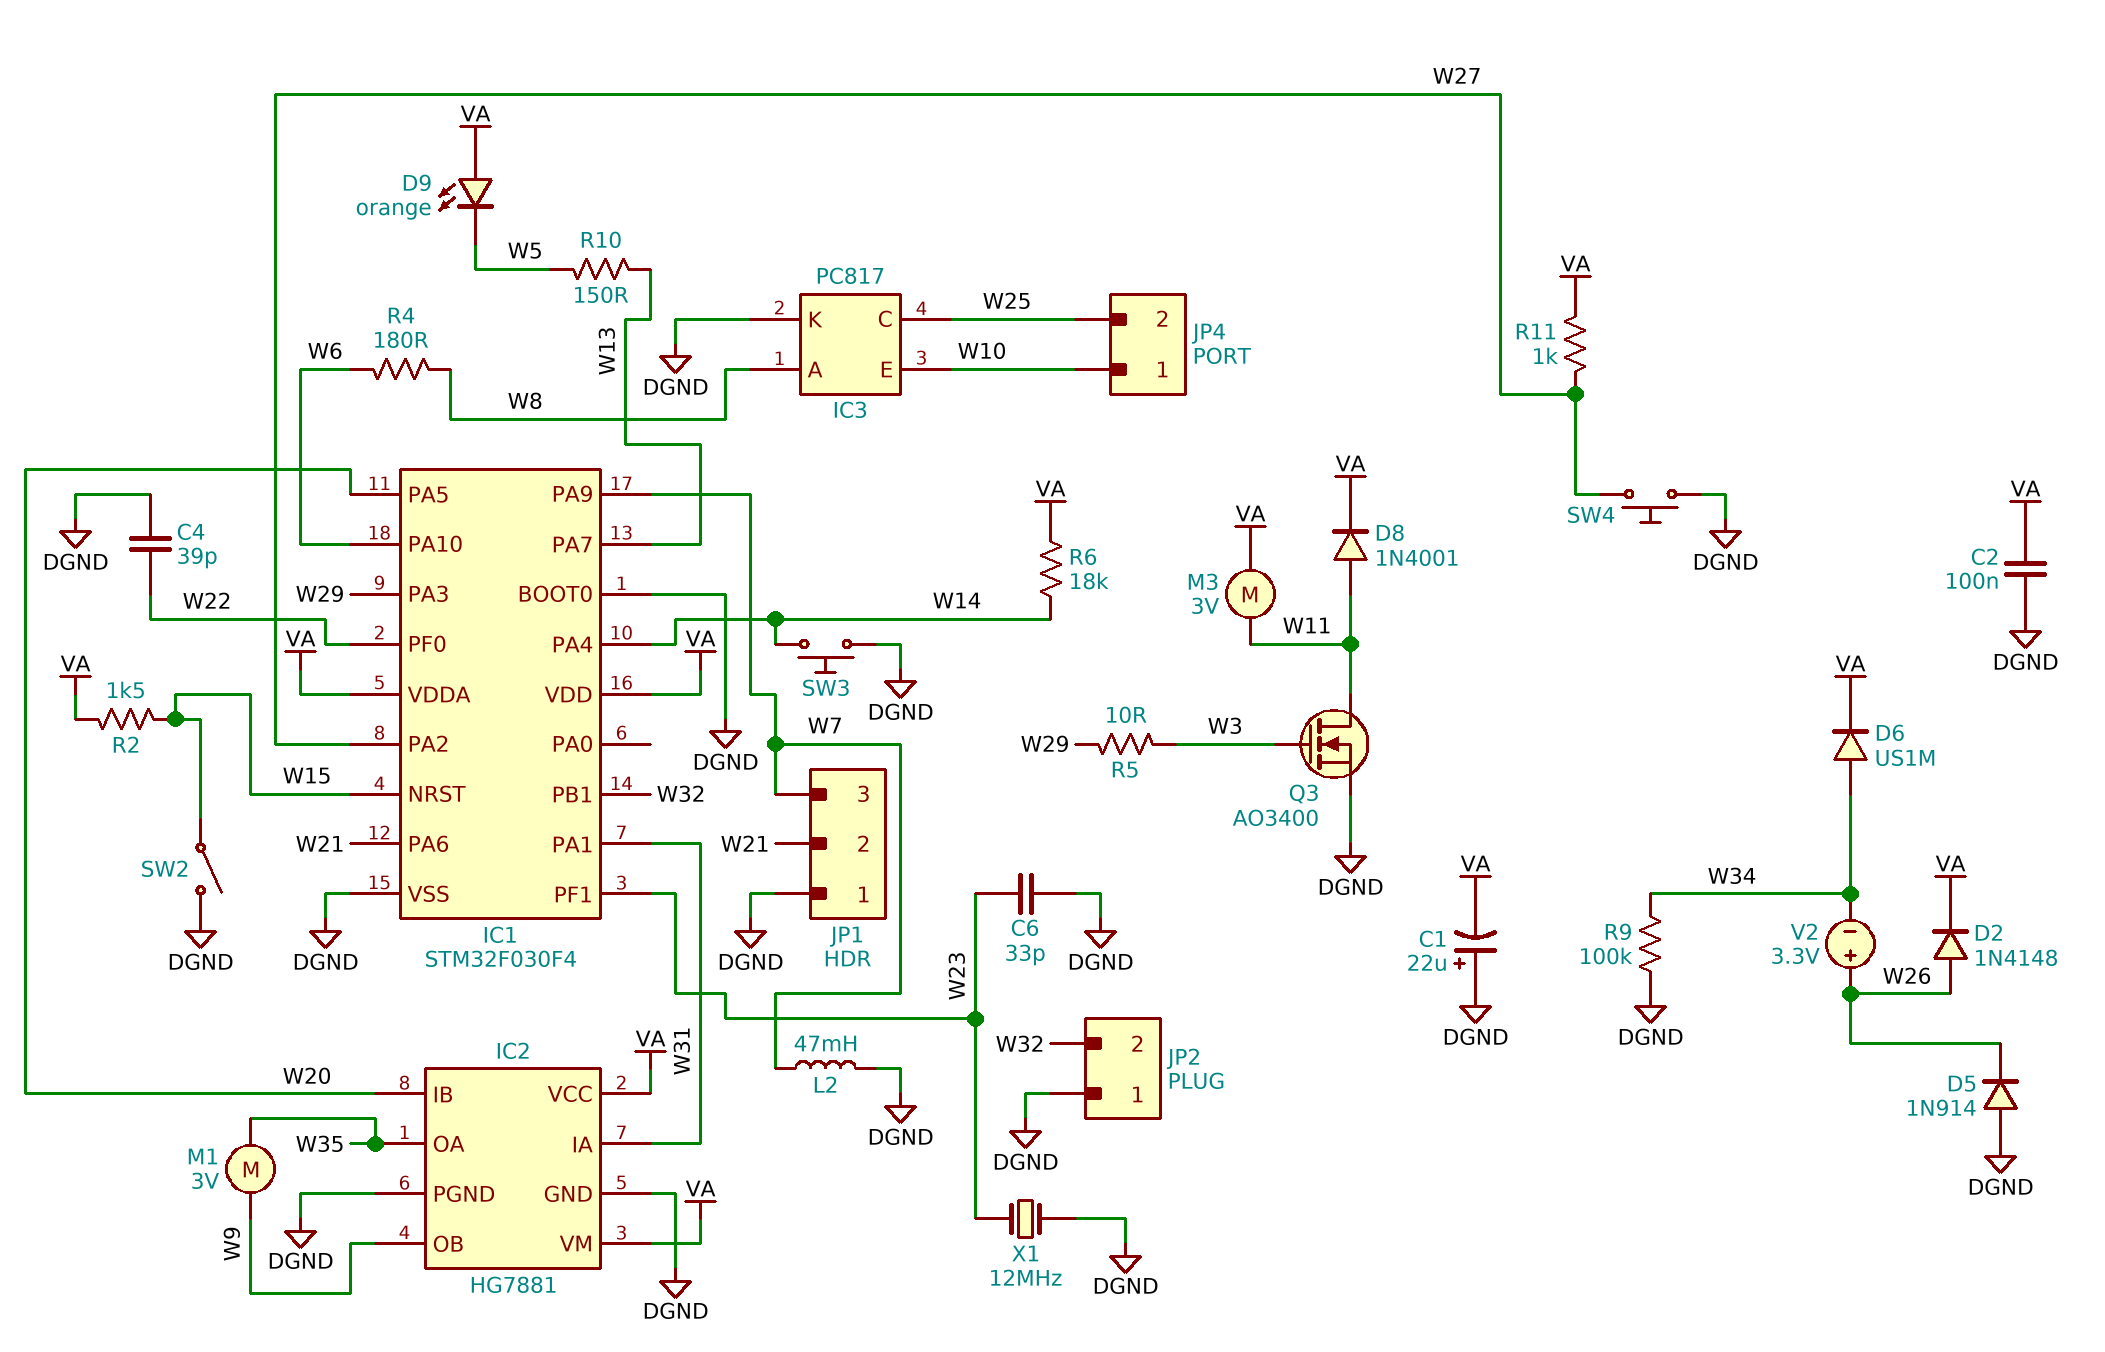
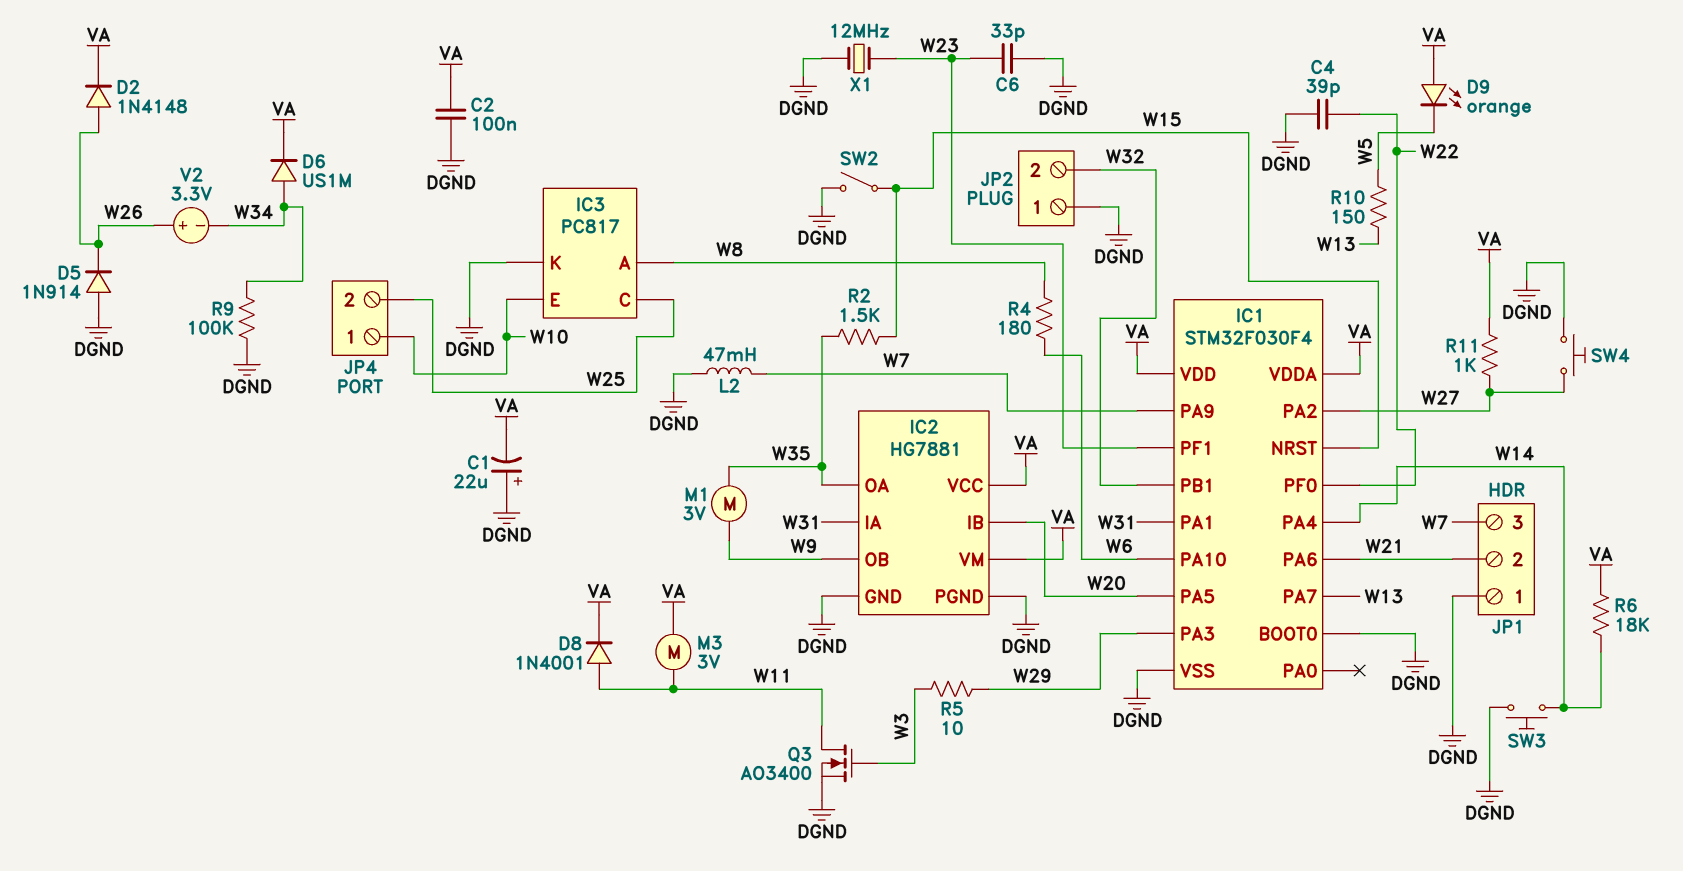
R2: 1.5k (VA, W15) -> 1.5k (W15, W35)

